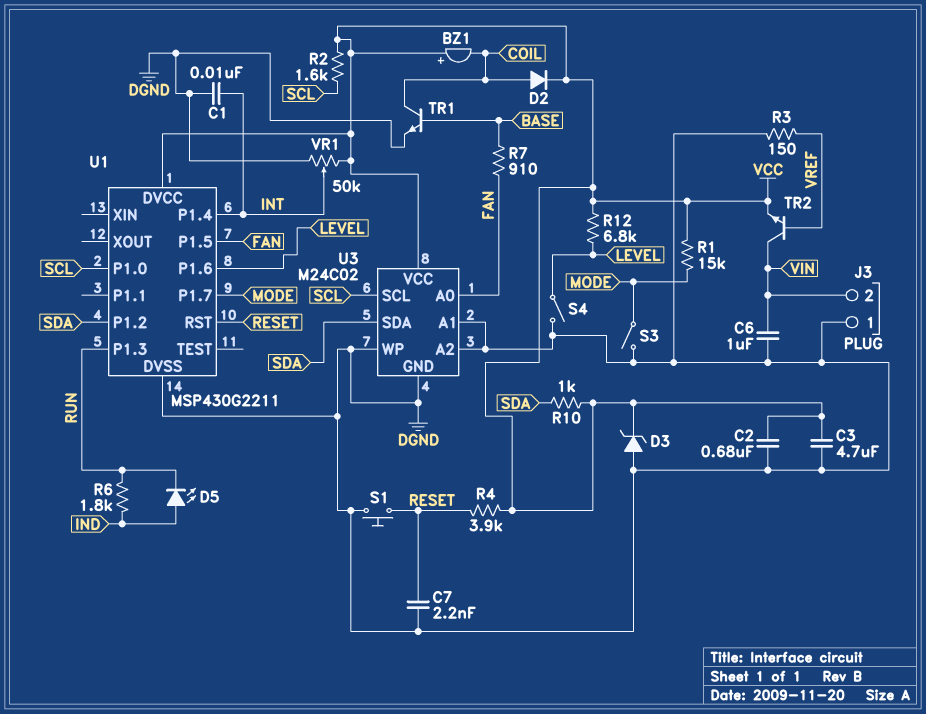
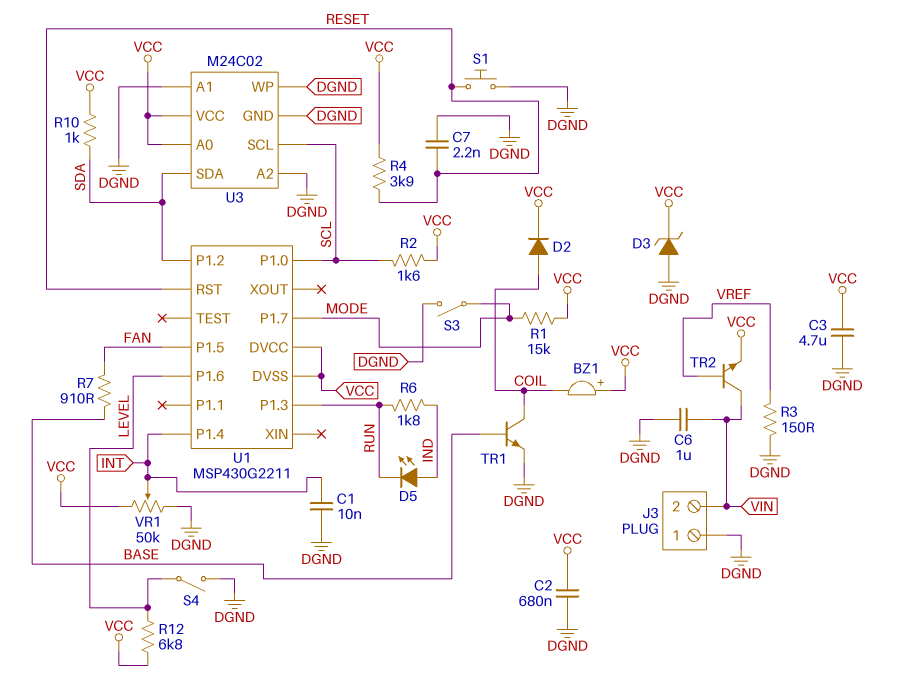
U1 pin DVSS: DGND -> VCC
U3 pin A0: FAN -> VCC

